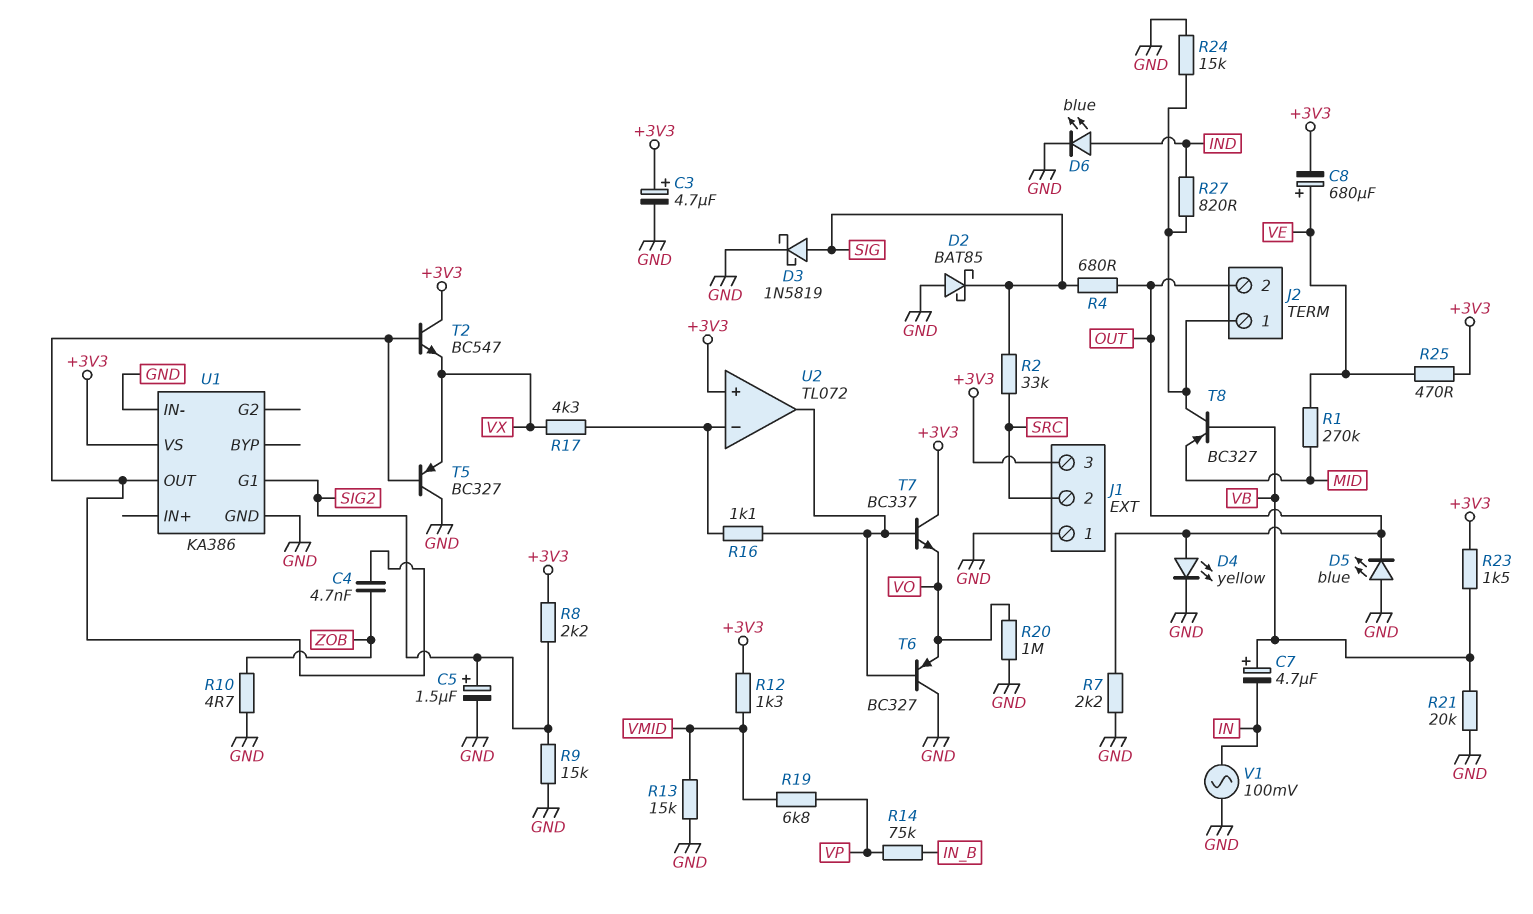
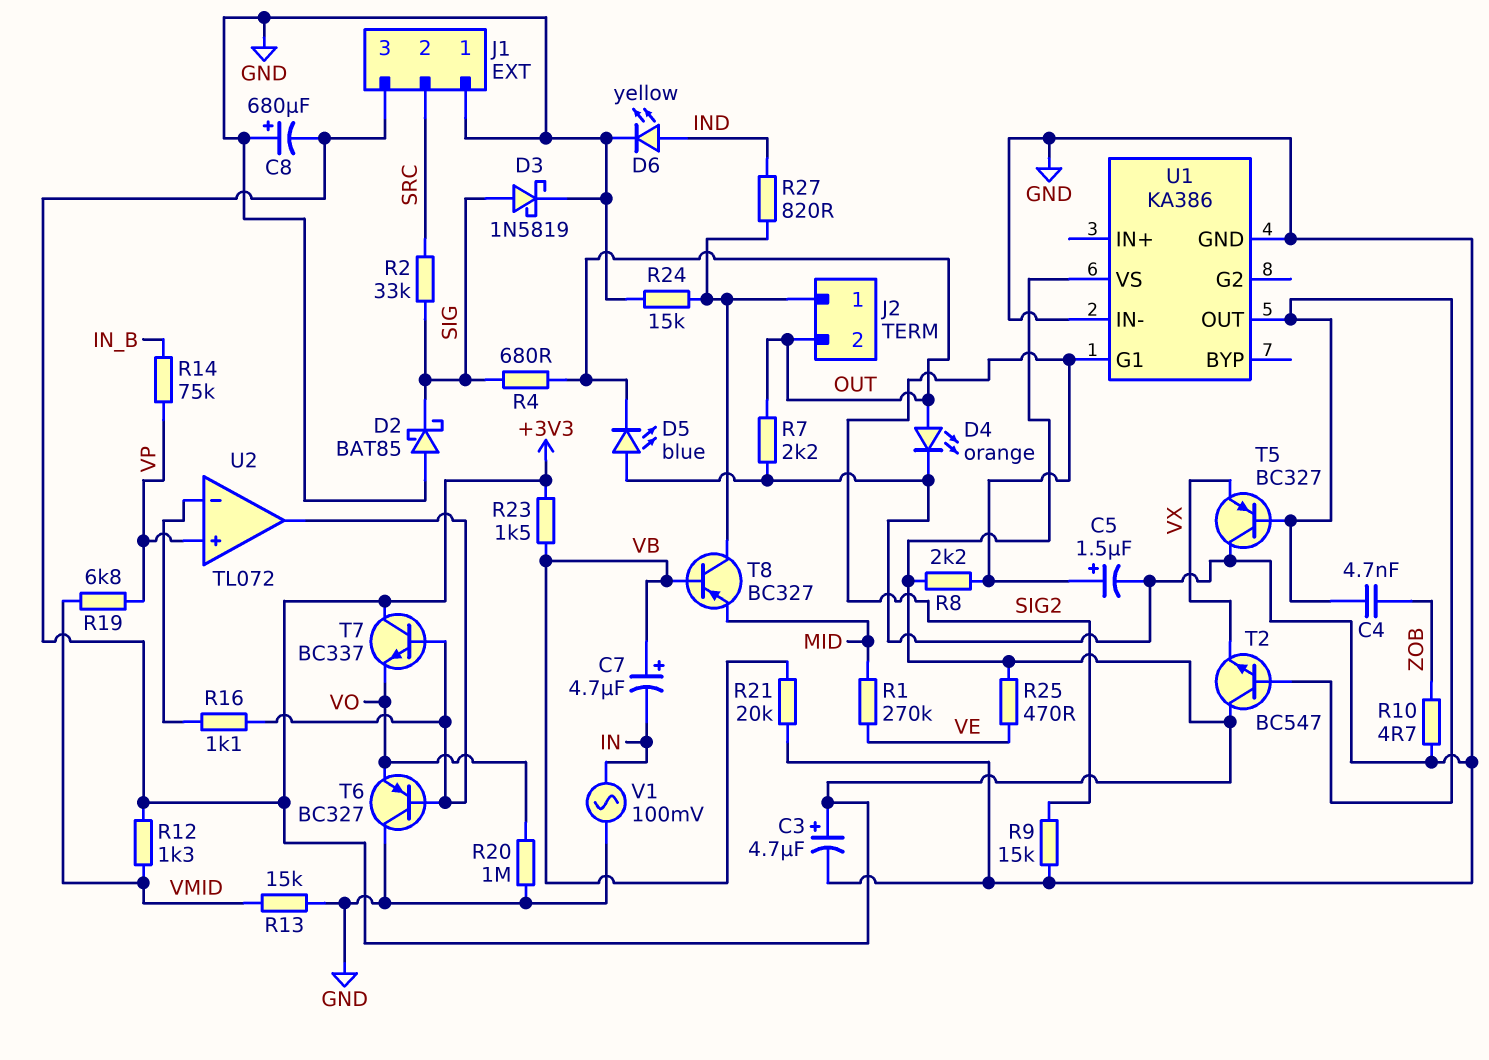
C8: 680uF (plus VE, minus +3V3) -> 680uF (plus GND, minus +3V3)
D4: LED yellow (A OUT, K GND) -> LED orange (A OUT, K GND)
D6: LED blue (A IND, K GND) -> LED yellow (A IND, K GND)
R17: 4.3k (U2/in-, VX) -> none
U2 pin in+: +3V3 -> VP

